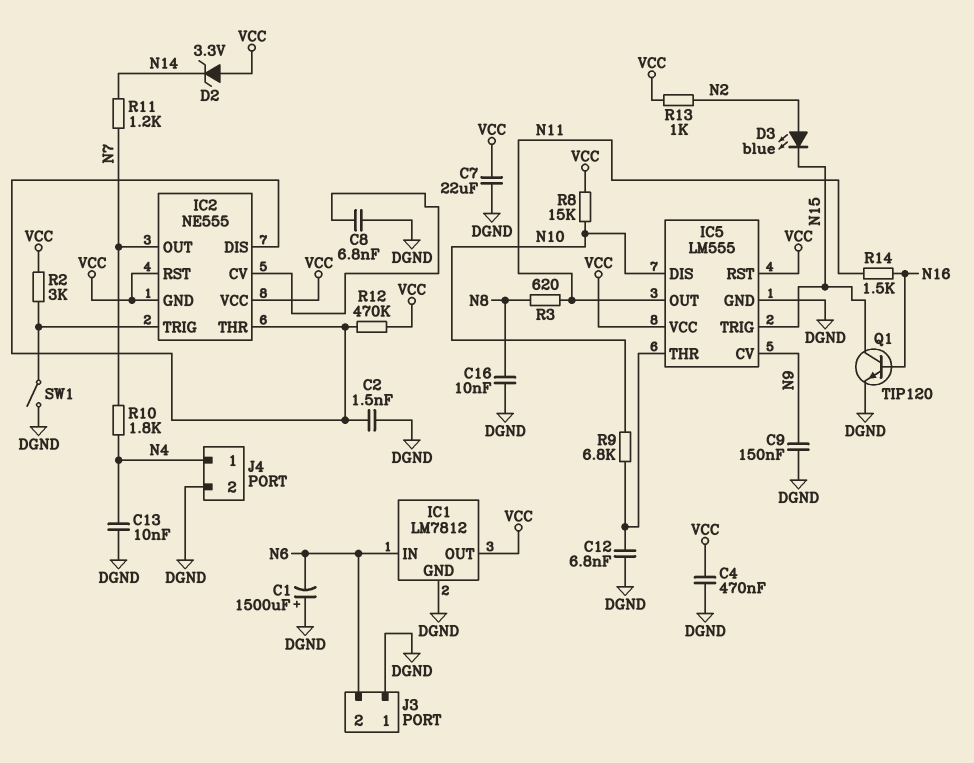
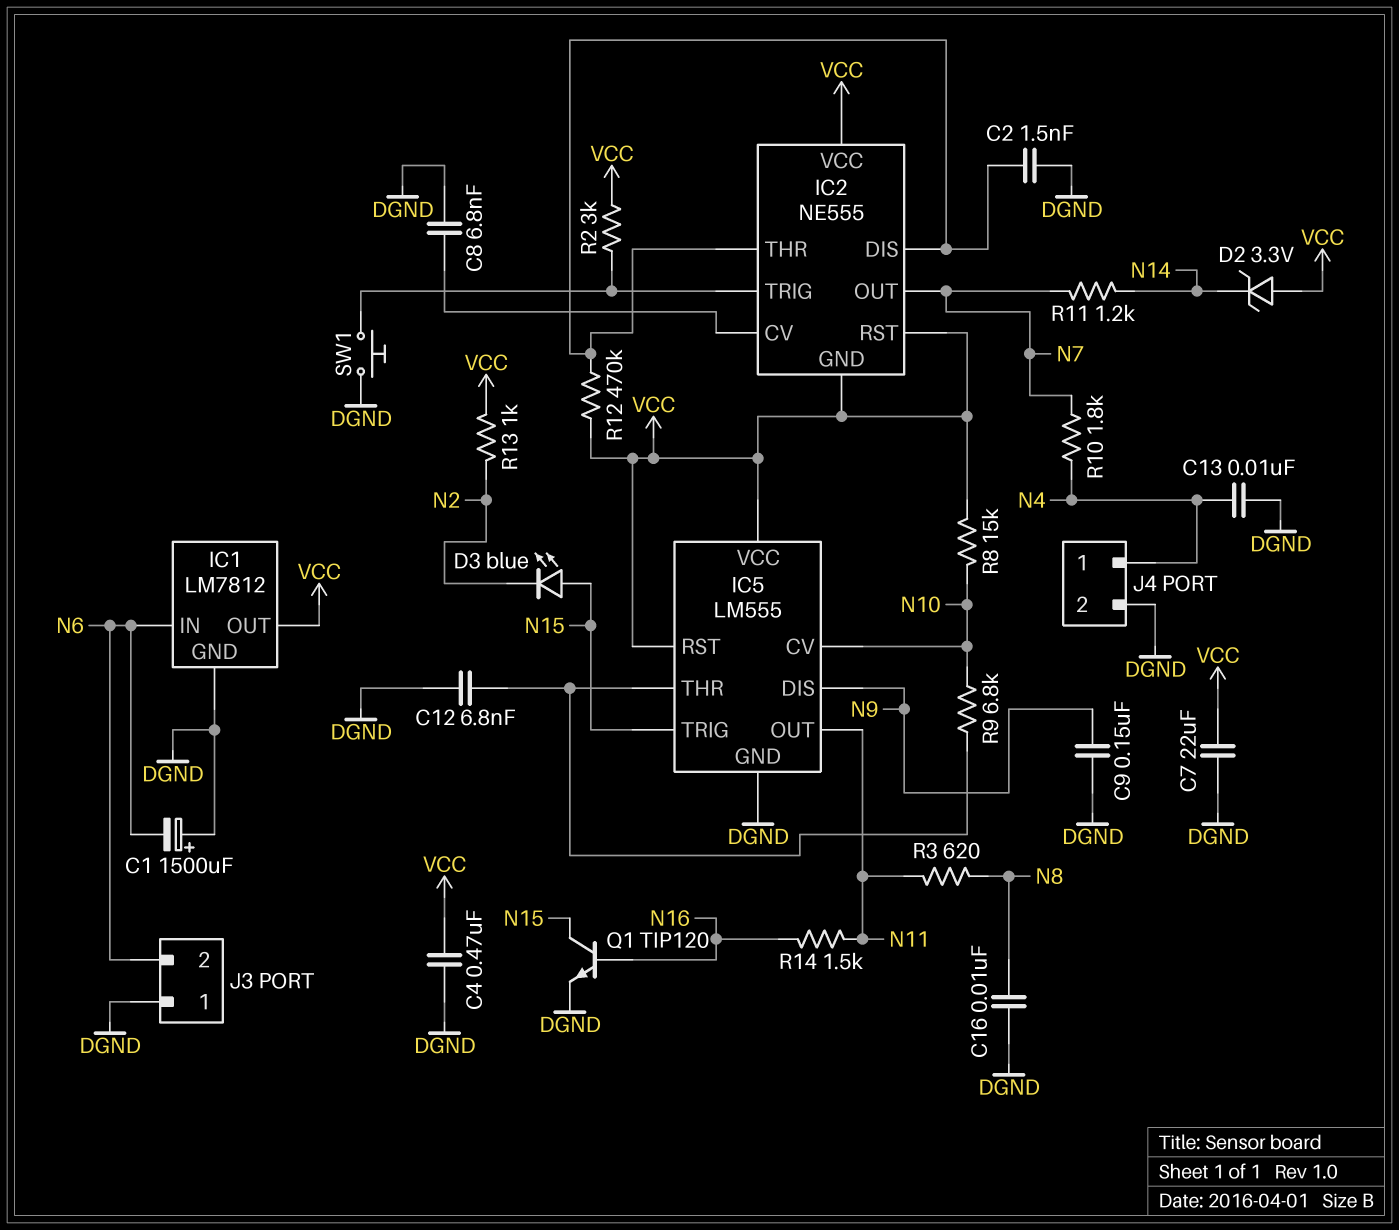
D3: LED blue (A N2, K N15) -> LED blue (A N15, K N2)
IC5 pin CV: N9 -> N10
IC5 pin DIS: N10 -> N9
SW1: switch (DGND, IC2/TRIG) -> button (DGND, IC2/TRIG)

